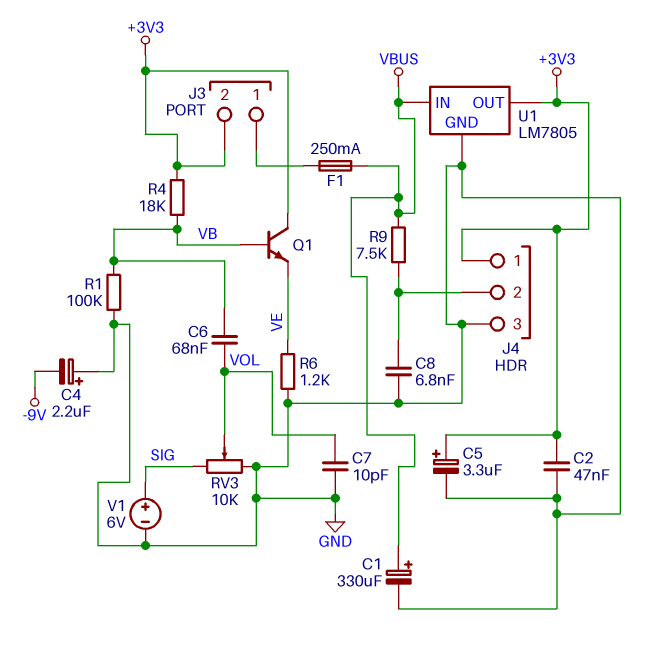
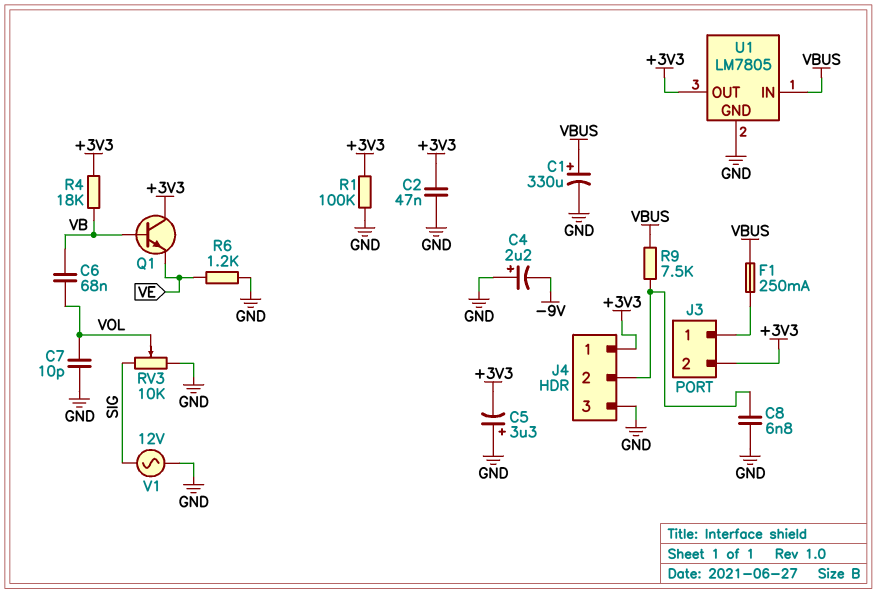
C5: 3.3uF (plus +3V3, minus GND) -> 3.3uF (plus GND, minus +3V3)
R1: 100k (GND, VB) -> 100k (+3V3, GND)
V1: 6V (plus SIG, minus GND) -> AC 12V (GND, SIG)

